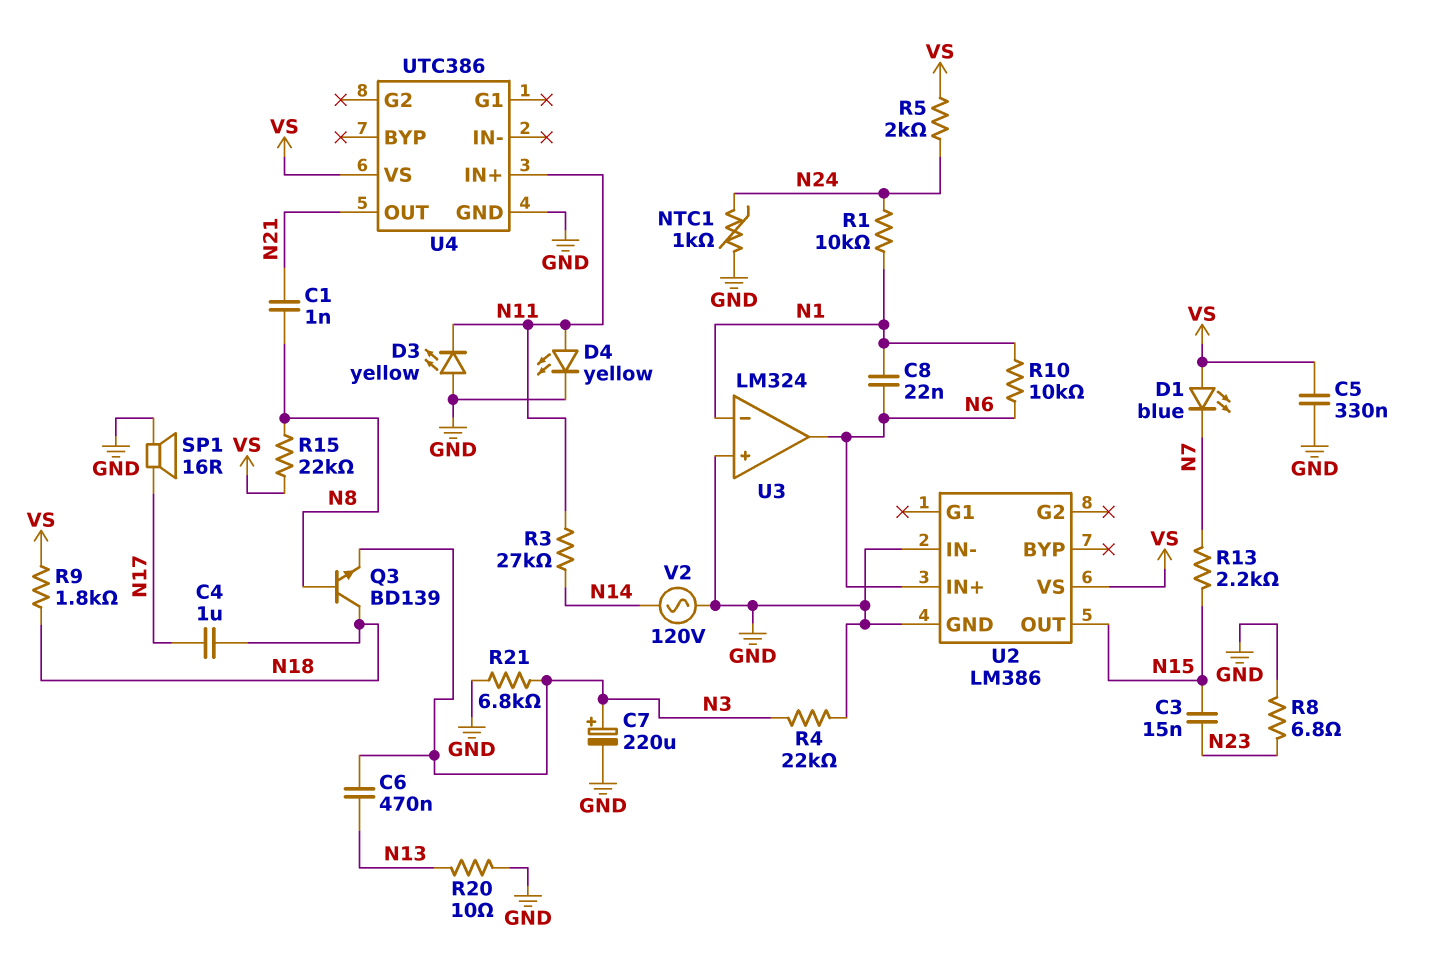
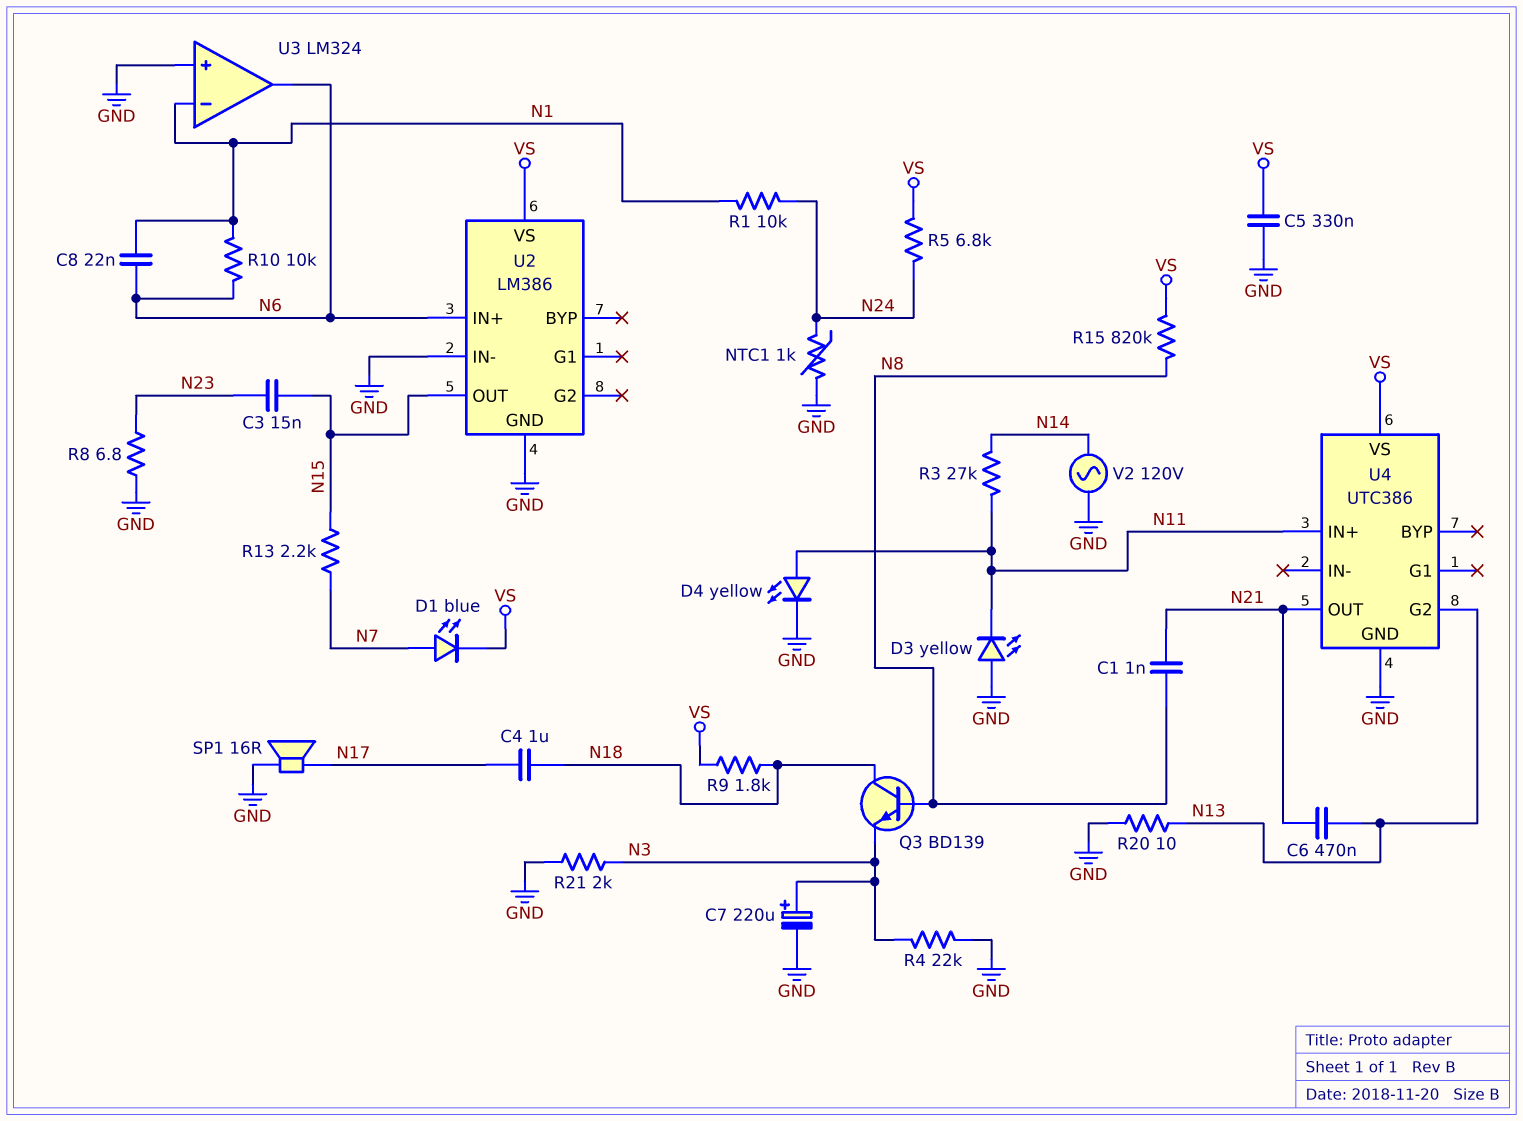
C6: 470nF (N3, N13) -> 470nF (N13, N21)
D1: LED blue (A VS, K N7) -> LED blue (A N7, K VS)
R5: 2k (N24, VS) -> 6.8k (N24, VS)
R15: 22k (N8, VS) -> 820k (N8, VS)
R21: 6.8k (GND, N3) -> 2k (GND, N3)
U4 pin G2: none -> N13

